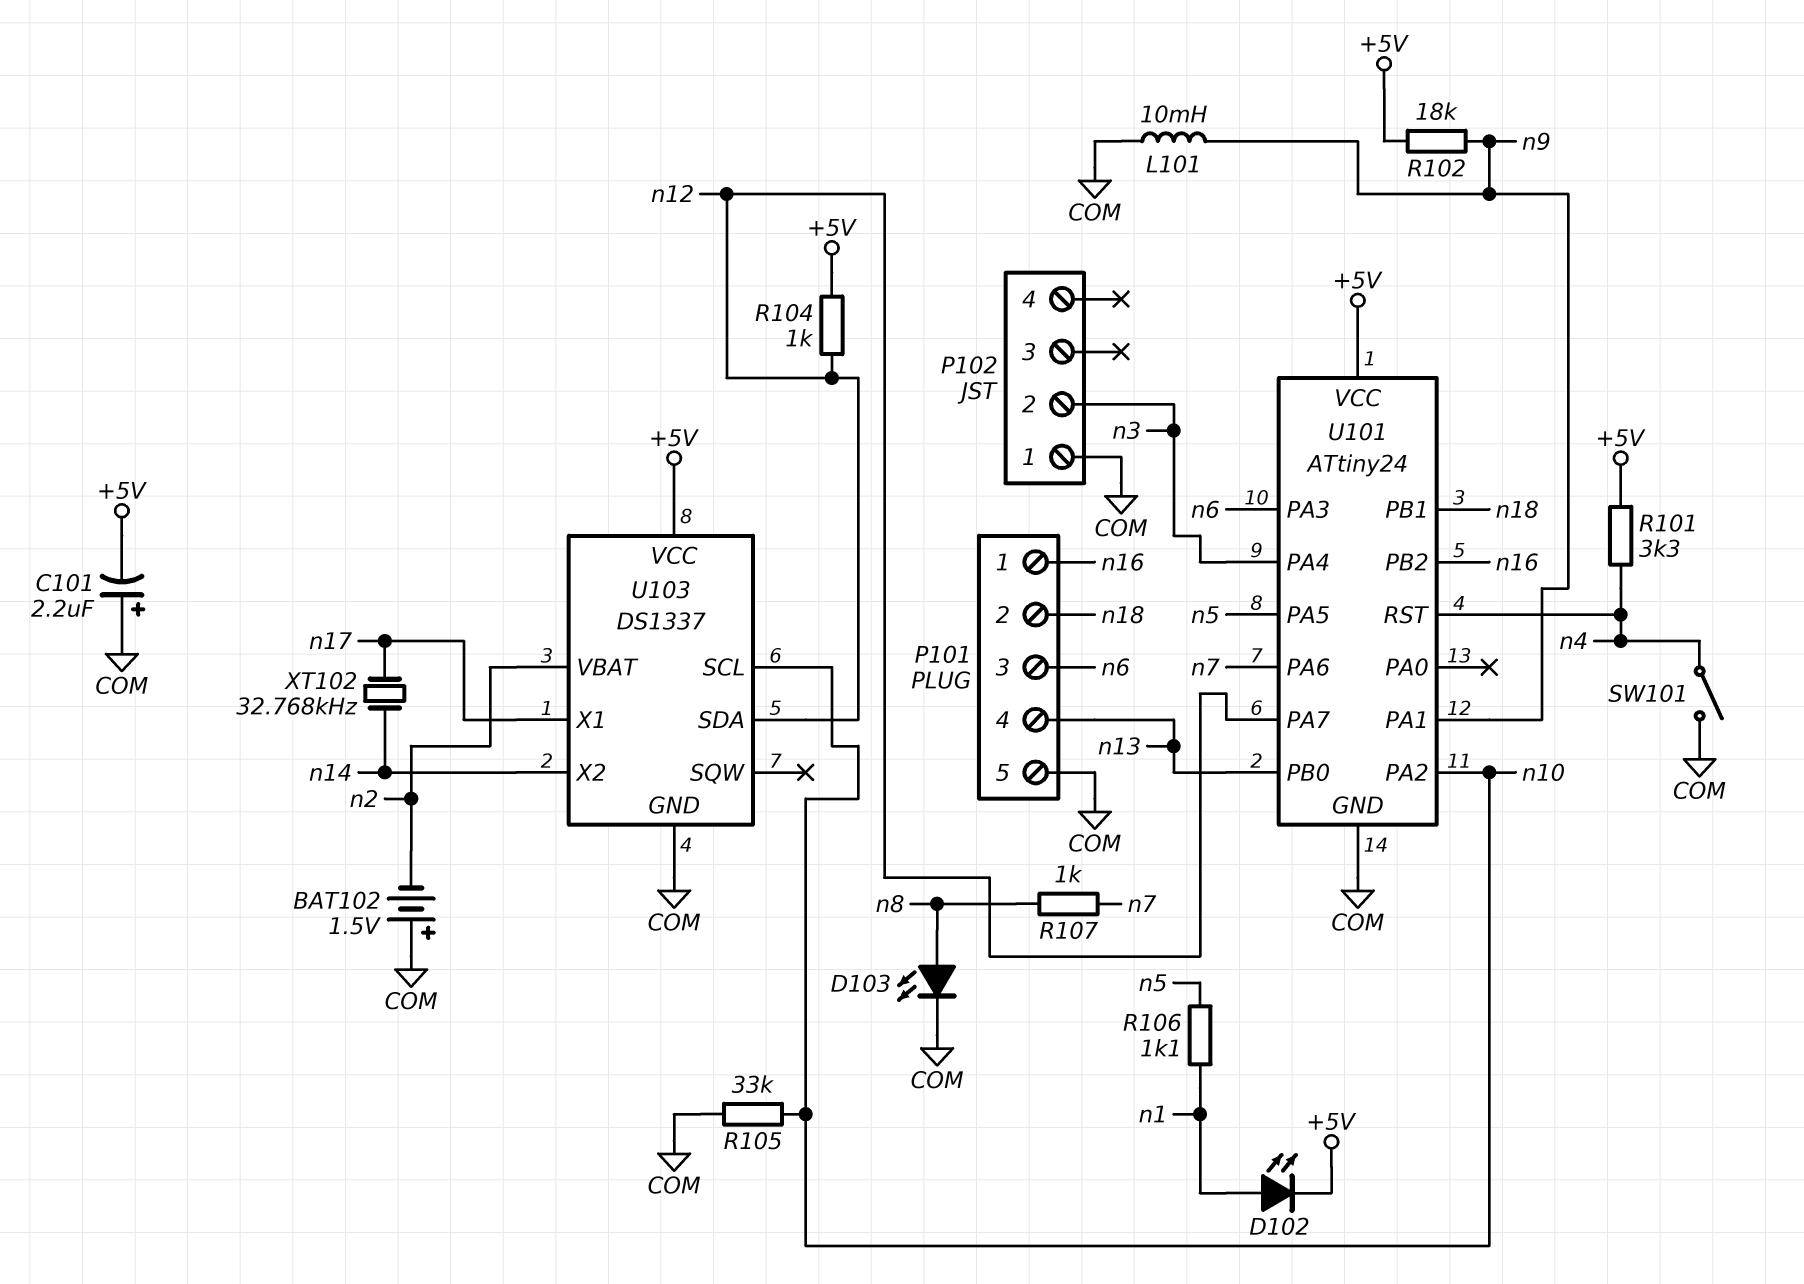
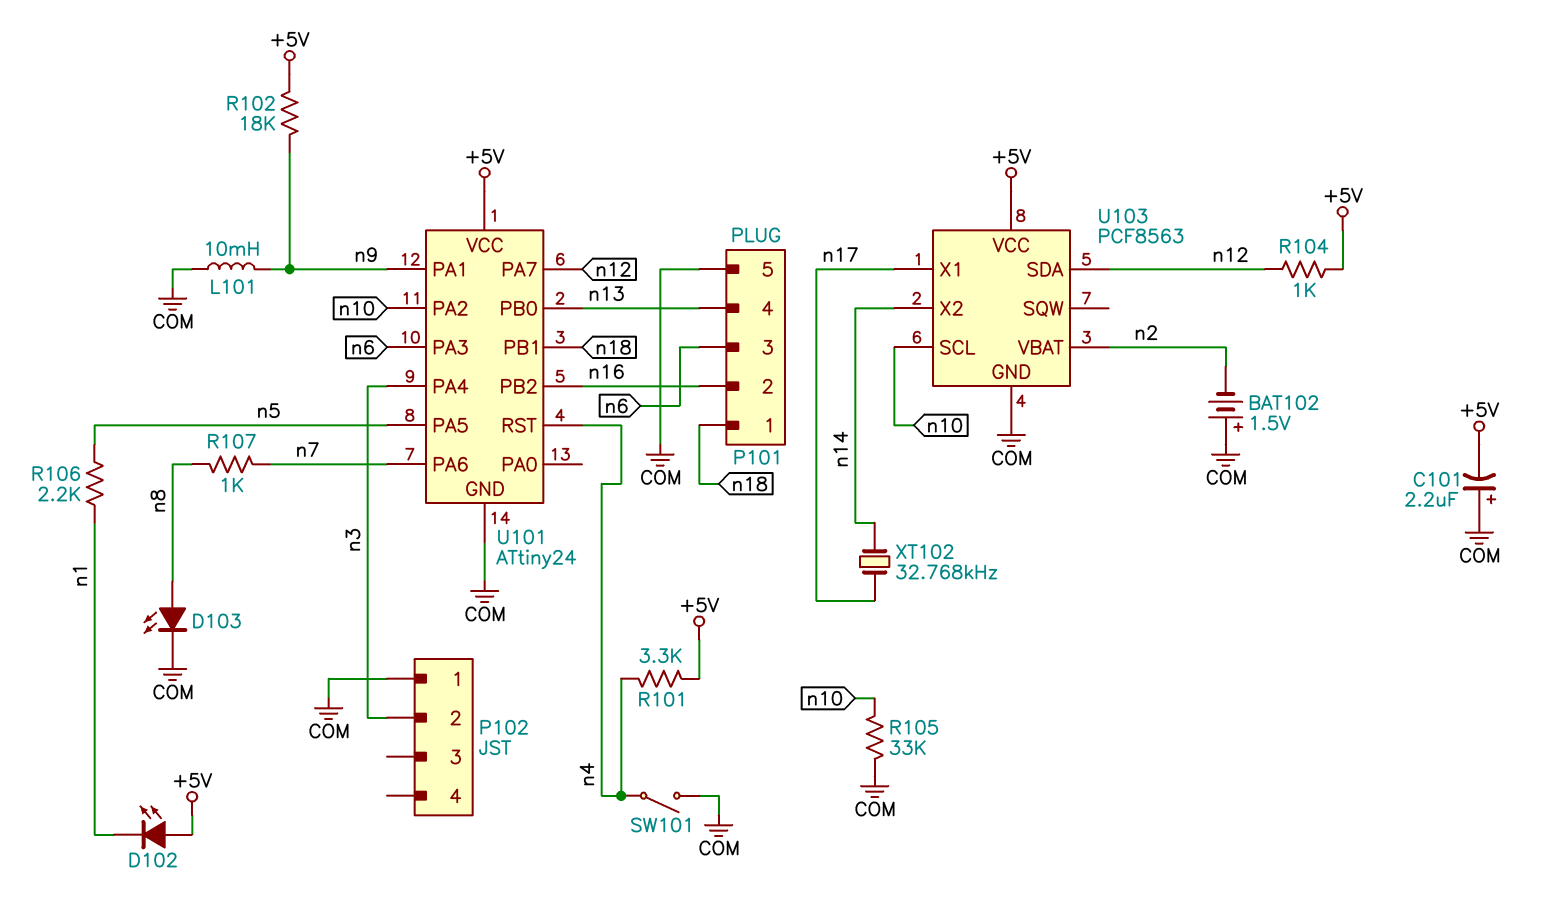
D102: LED (A n1, K +5V) -> LED (A +5V, K n1)
P101 pin 1: n16 -> n18
P101 pin 2: n18 -> n16
R106: 1.1k (n1, n5) -> 2.2k (n1, n5)
U103: DS1337 -> PCF8563

